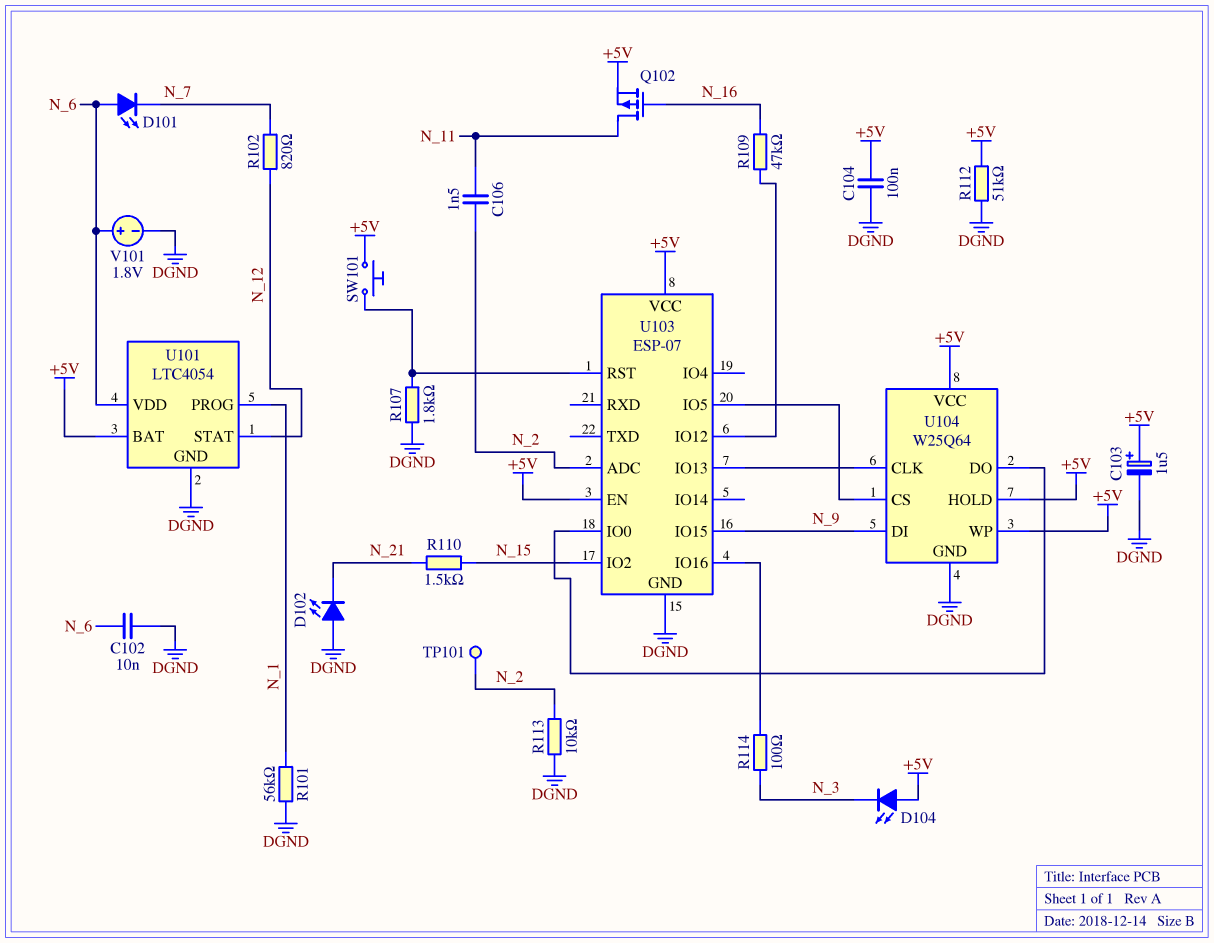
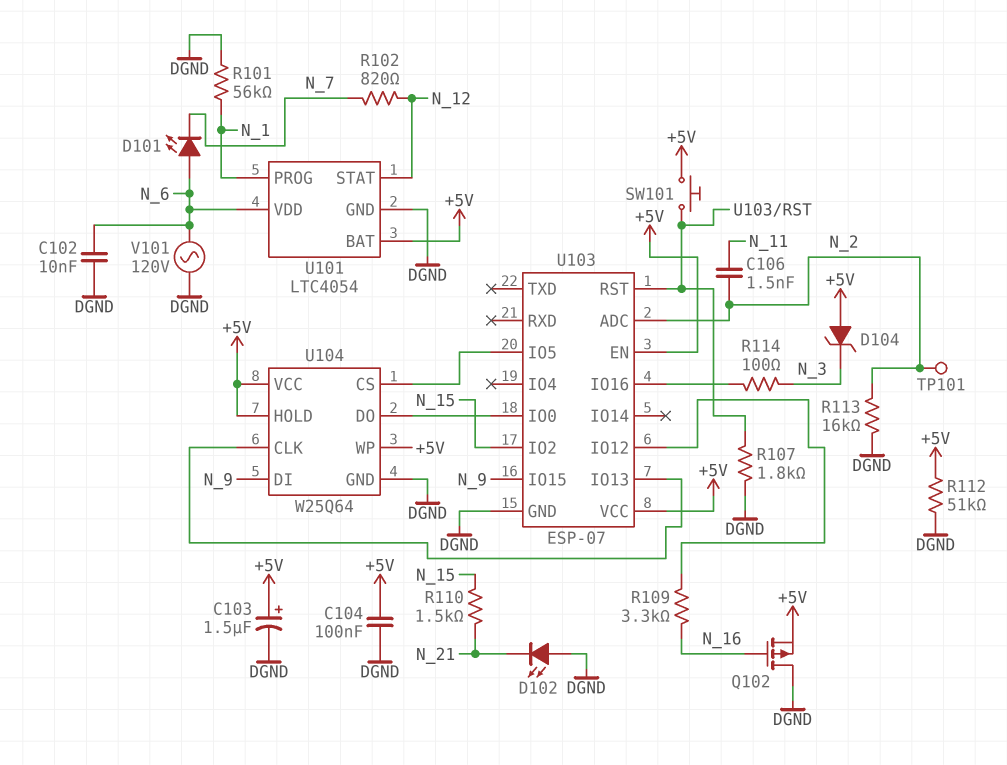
D104: LED (A +5V, K N_3) -> zener (A +5V, K N_3)
Q102: PMOS (G N_16, D N_11, S +5V) -> PMOS (G N_16, D DGND, S +5V)
R109: 47k (N_16, U103/IO12) -> 3.3k (N_16, U103/IO12)
R113: 10k (DGND, N_2) -> 16k (DGND, N_2)
V101: 1.8V (plus N_6, minus DGND) -> AC 120V (DGND, N_6)

